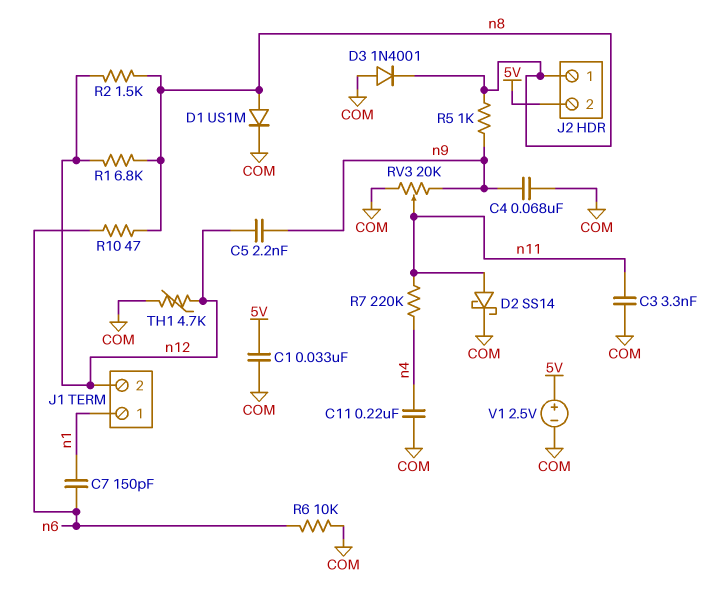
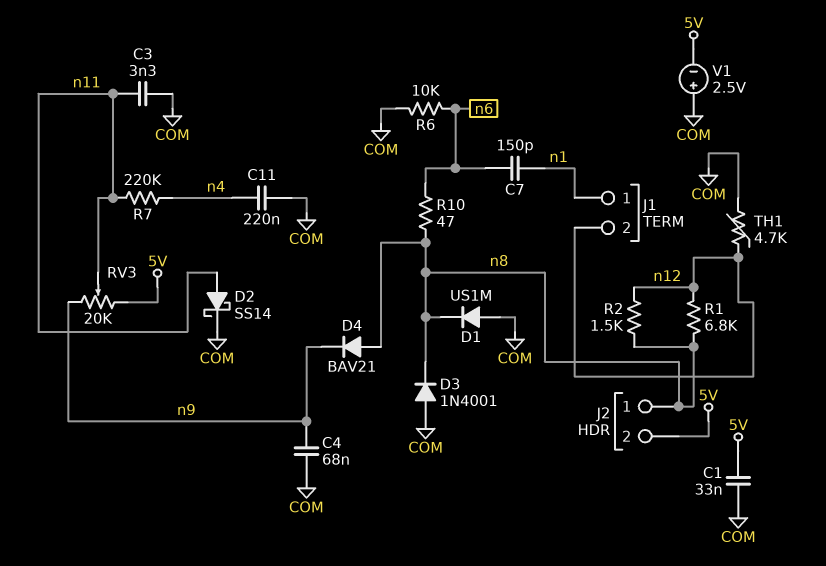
C5: 2.2nF (n9, n12) -> none
D1: diode US1M (A n8, K COM) -> diode US1M (A COM, K n8)
D4: none -> diode BAV21 (A n8, K n9)
R5: 1k (n8, n9) -> none
RV3: 20k (COM, n9, wiper n11) -> 20k (5V, n9, wiper n11)
V1: 2.5V (plus 5V, minus COM) -> 2.5V (plus COM, minus 5V)

